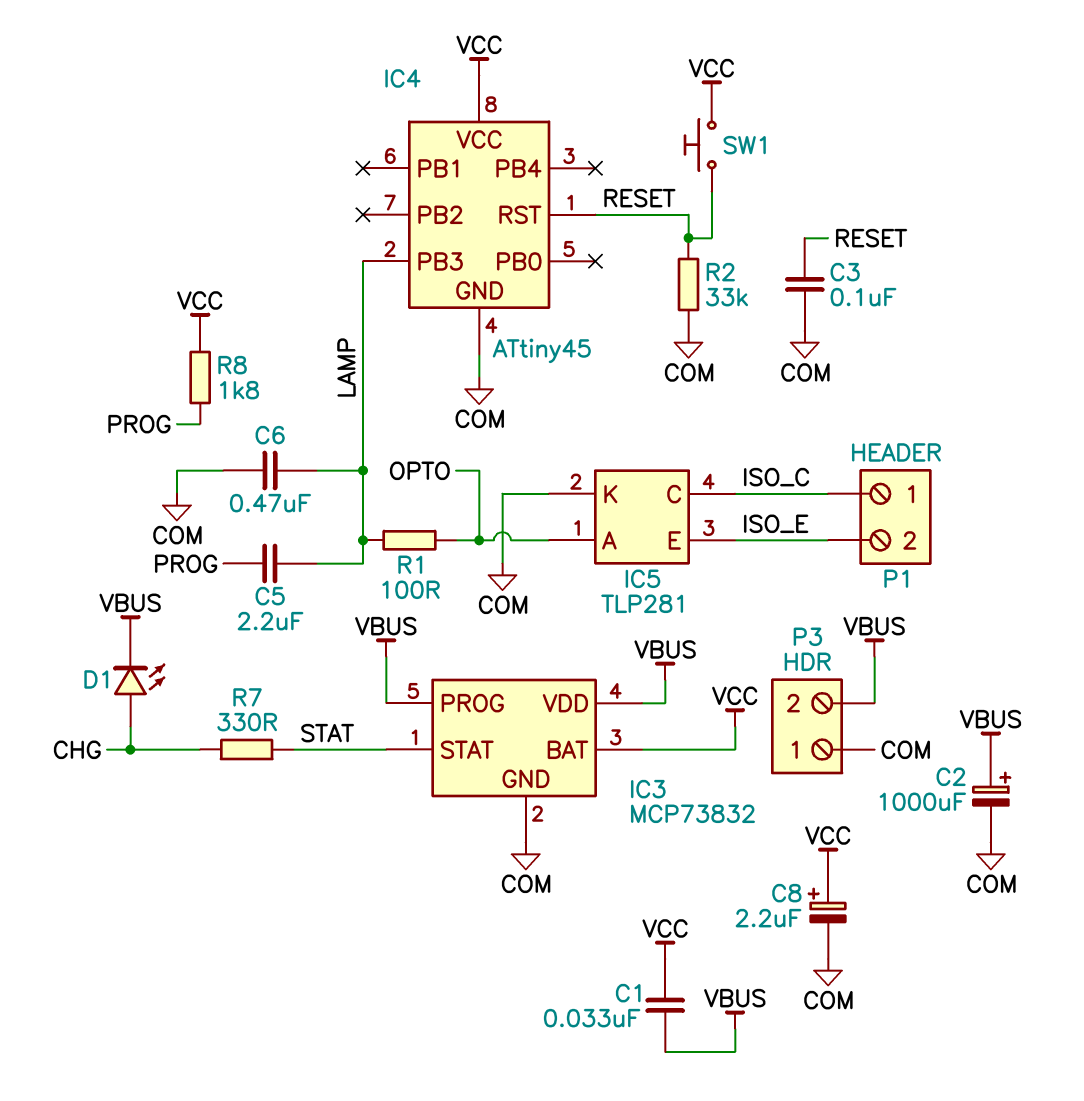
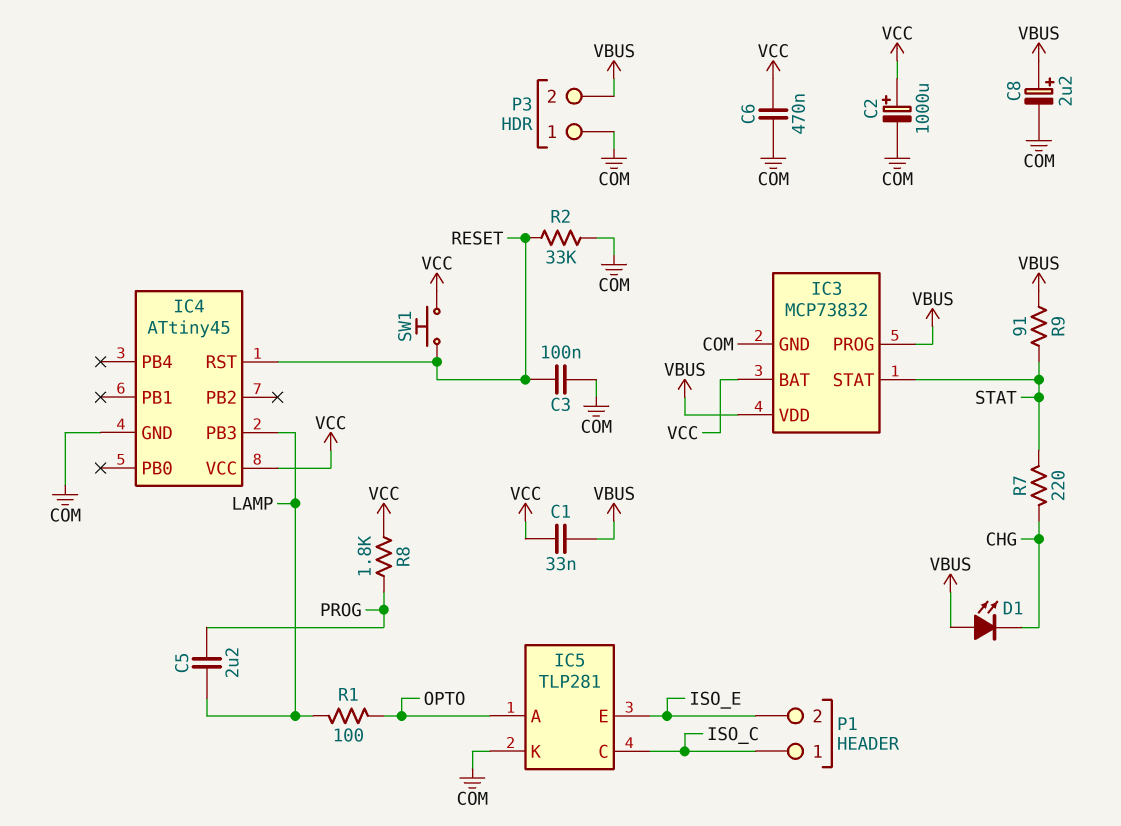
C2: 1000uF (plus VBUS, minus COM) -> 1000uF (plus VCC, minus COM)
C6: 470nF (COM, LAMP) -> 470nF (COM, VCC)
C8: 2.2uF (plus VCC, minus COM) -> 2.2uF (plus VBUS, minus COM)
D1: LED (A CHG, K VBUS) -> LED (A VBUS, K CHG)
R7: 330 (CHG, STAT) -> 220 (CHG, STAT)
R9: none -> 91 (STAT, VBUS)

